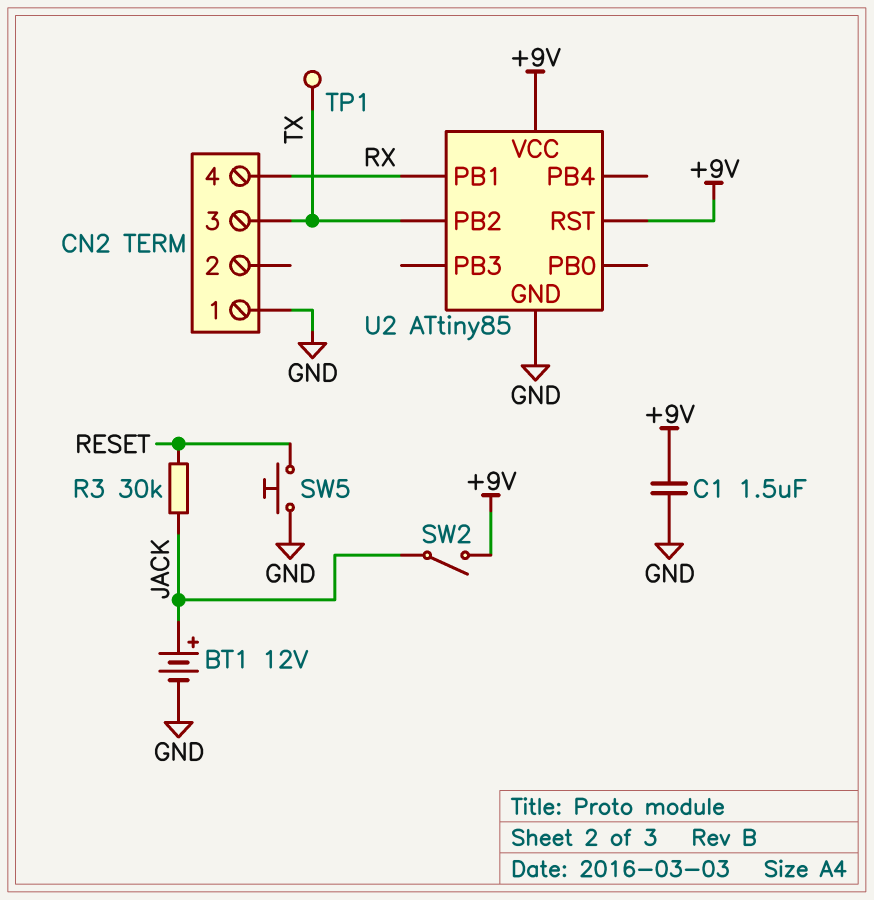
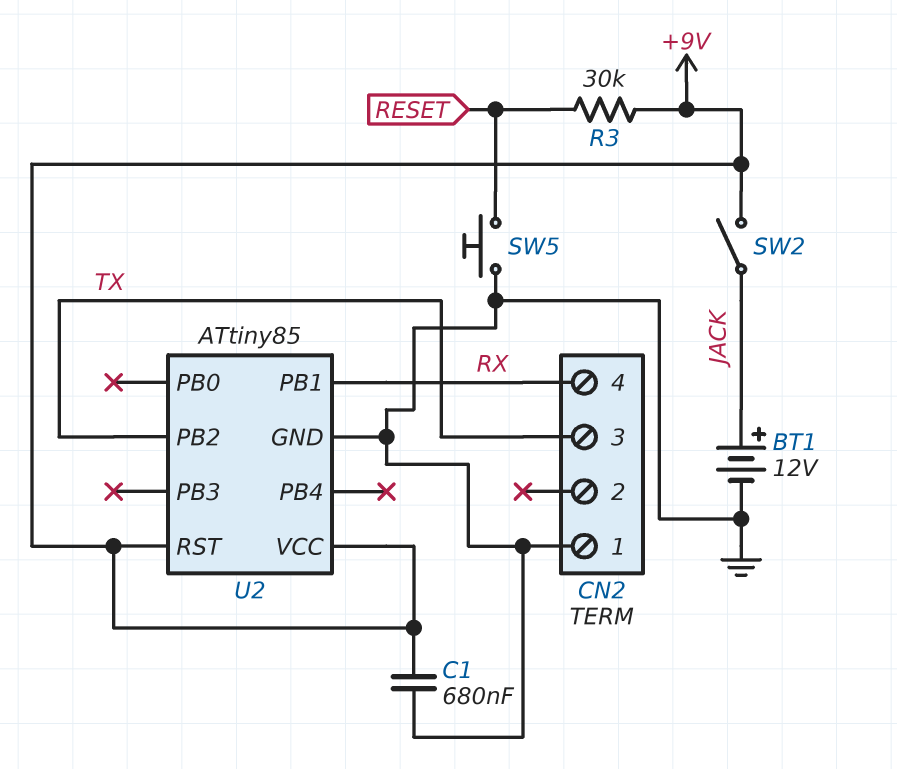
C1: 1.5uF (+9V, GND) -> 680nF (+9V, GND)
R3: 30k (JACK, RESET) -> 30k (+9V, RESET)
TP1: test point (TX) -> none

